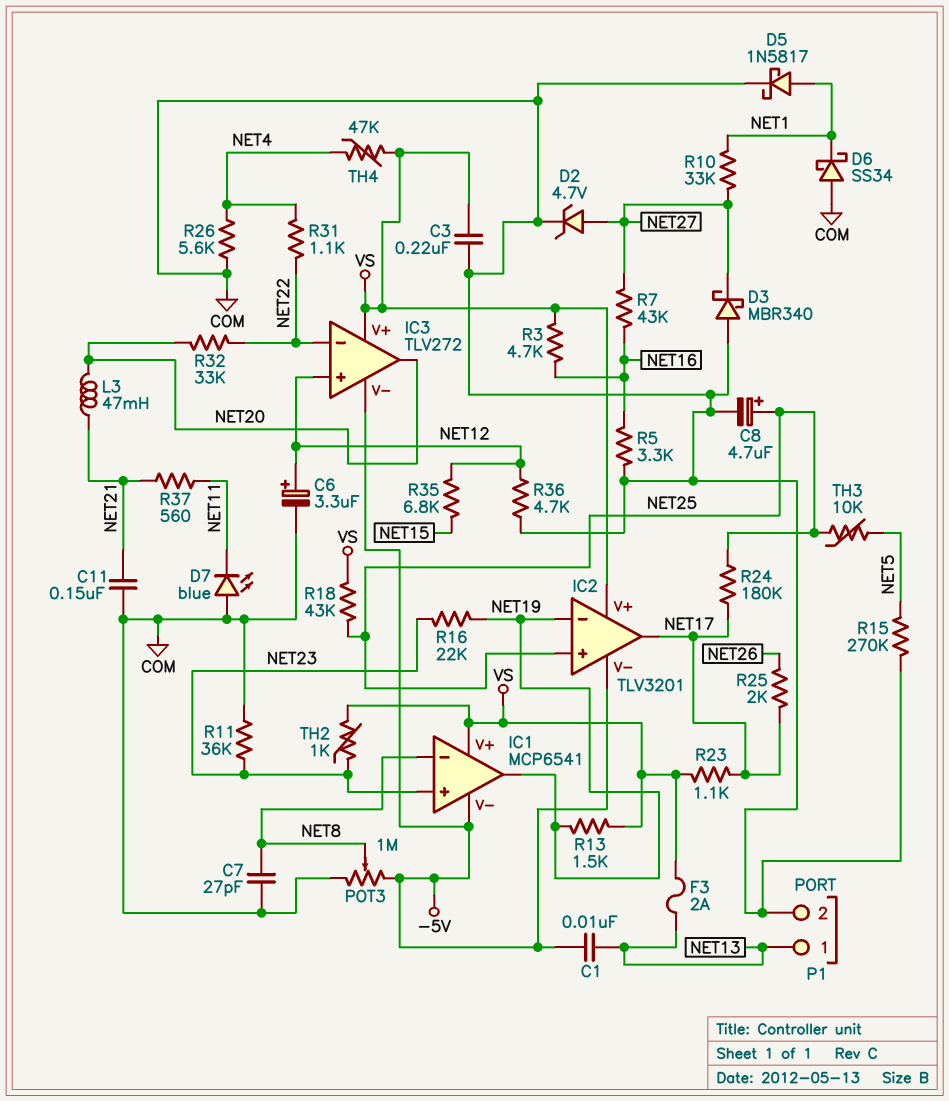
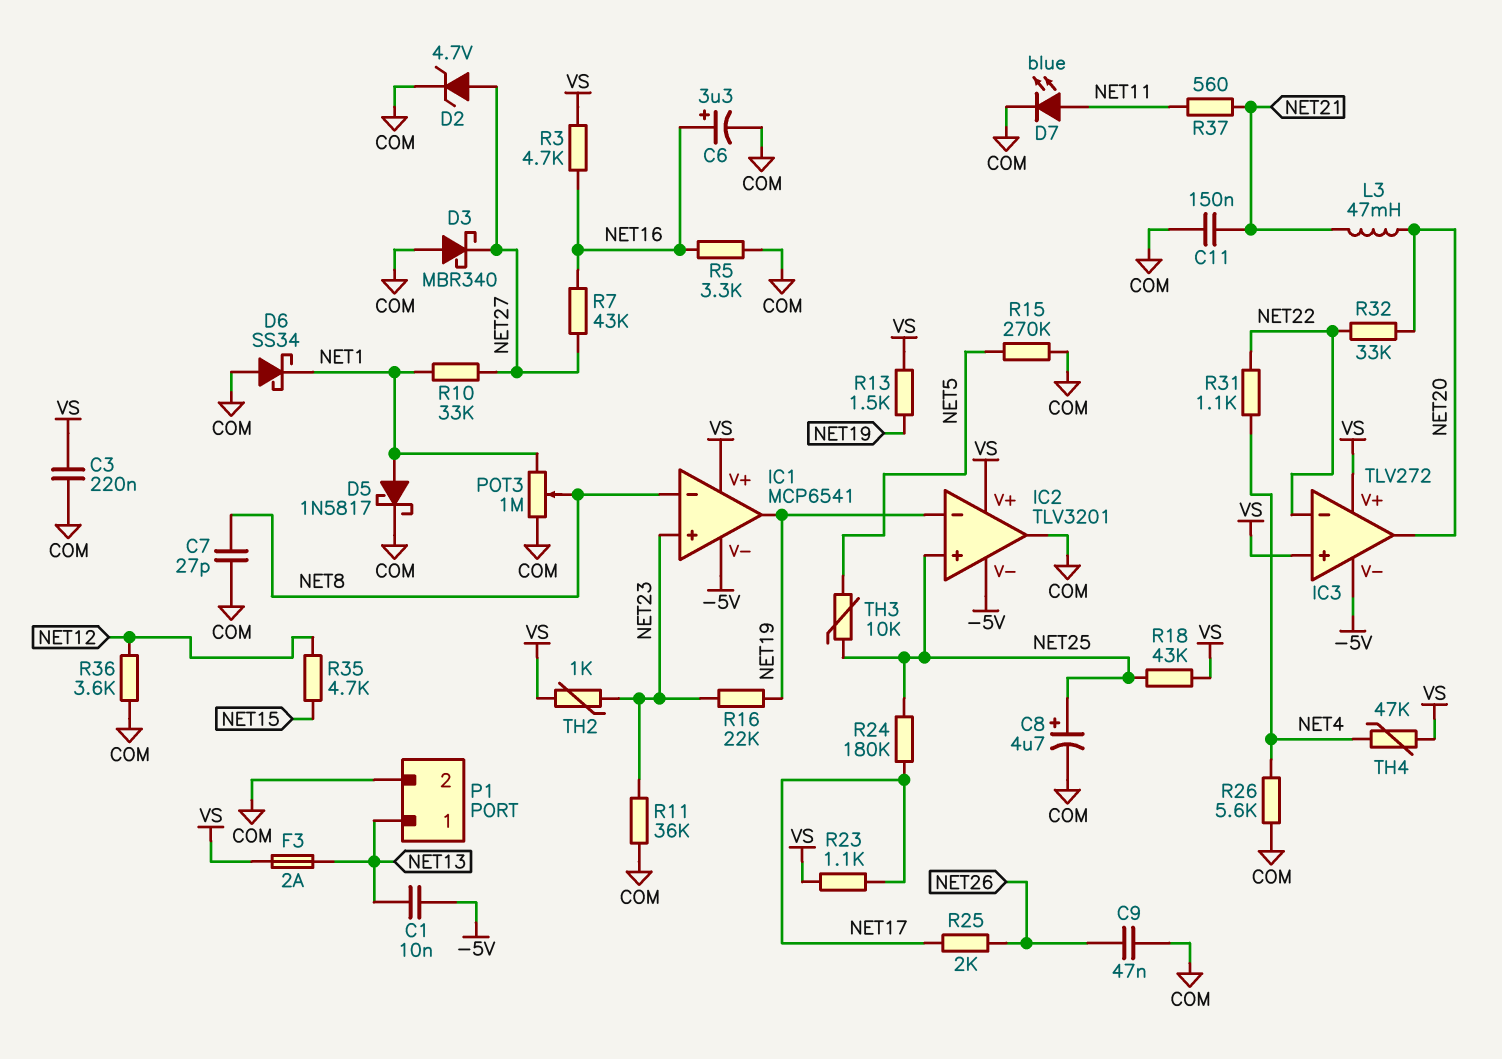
C6: 3.3uF (plus NET12, minus COM) -> 3.3uF (plus NET16, minus COM)
C9: none -> 47nF (COM, NET26)
D7: LED blue (A COM, K NET11) -> LED blue (A NET11, K COM)
IC2 pin out: NET17 -> COM
IC3 pin in+: NET12 -> VS
POT3: 1M (-5V, COM, wiper NET8) -> 1M (COM, NET1, wiper NET8)
R35: 6.8k (NET12, NET15) -> 4.7k (NET12, NET15)
R36: 4.7k (COM, NET12) -> 3.6k (COM, NET12)

